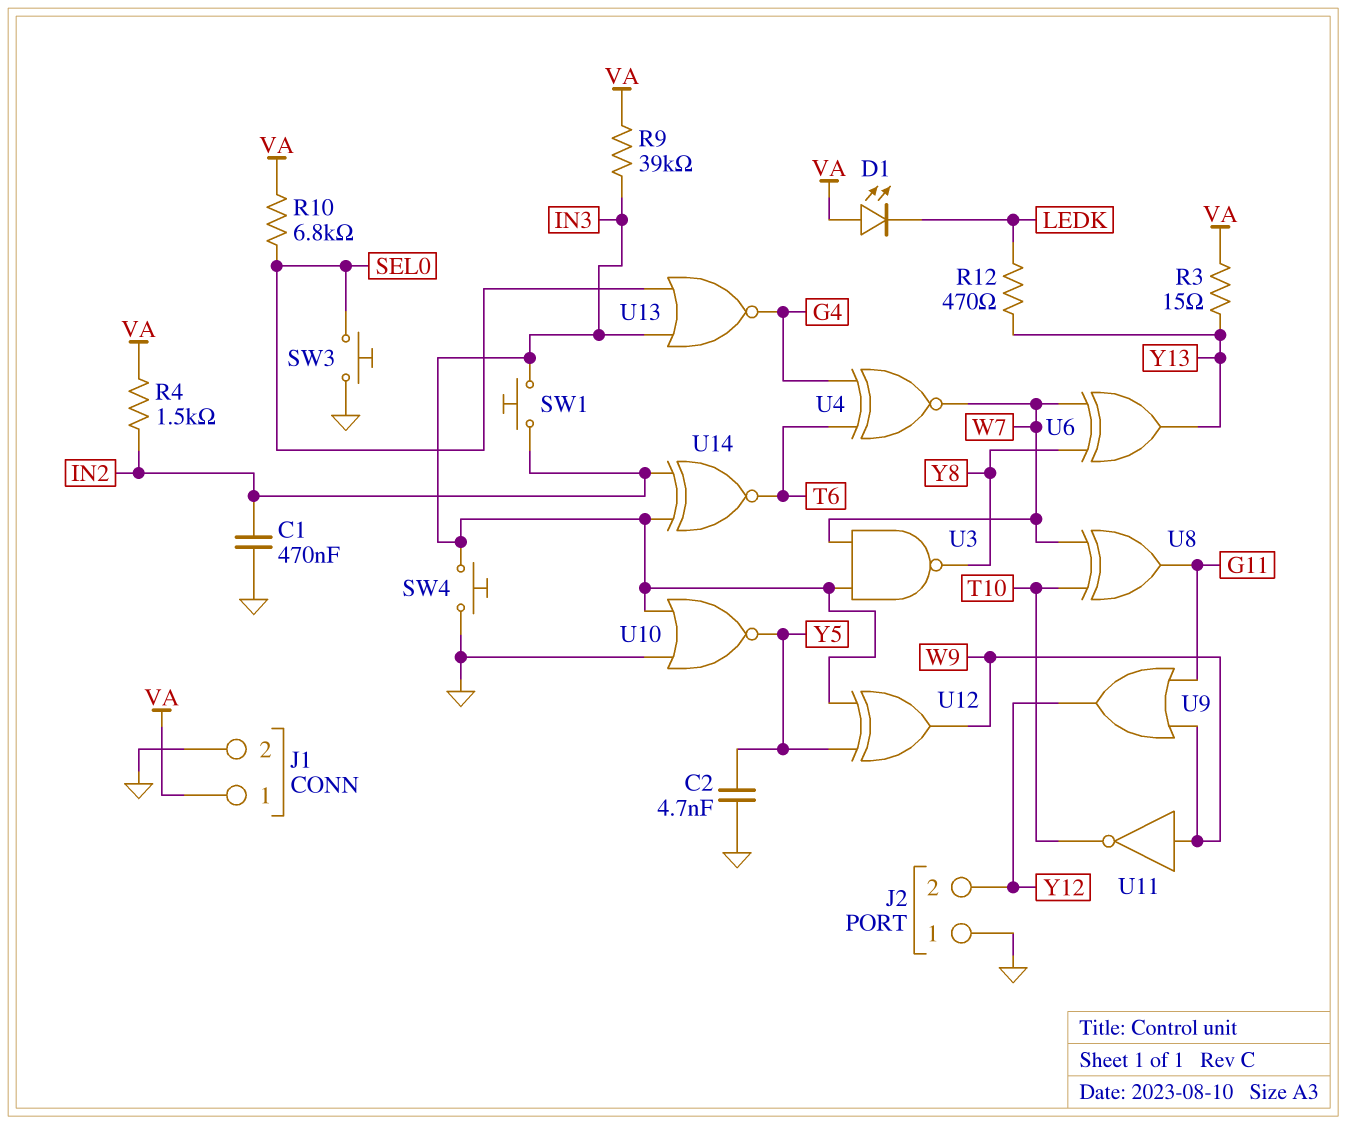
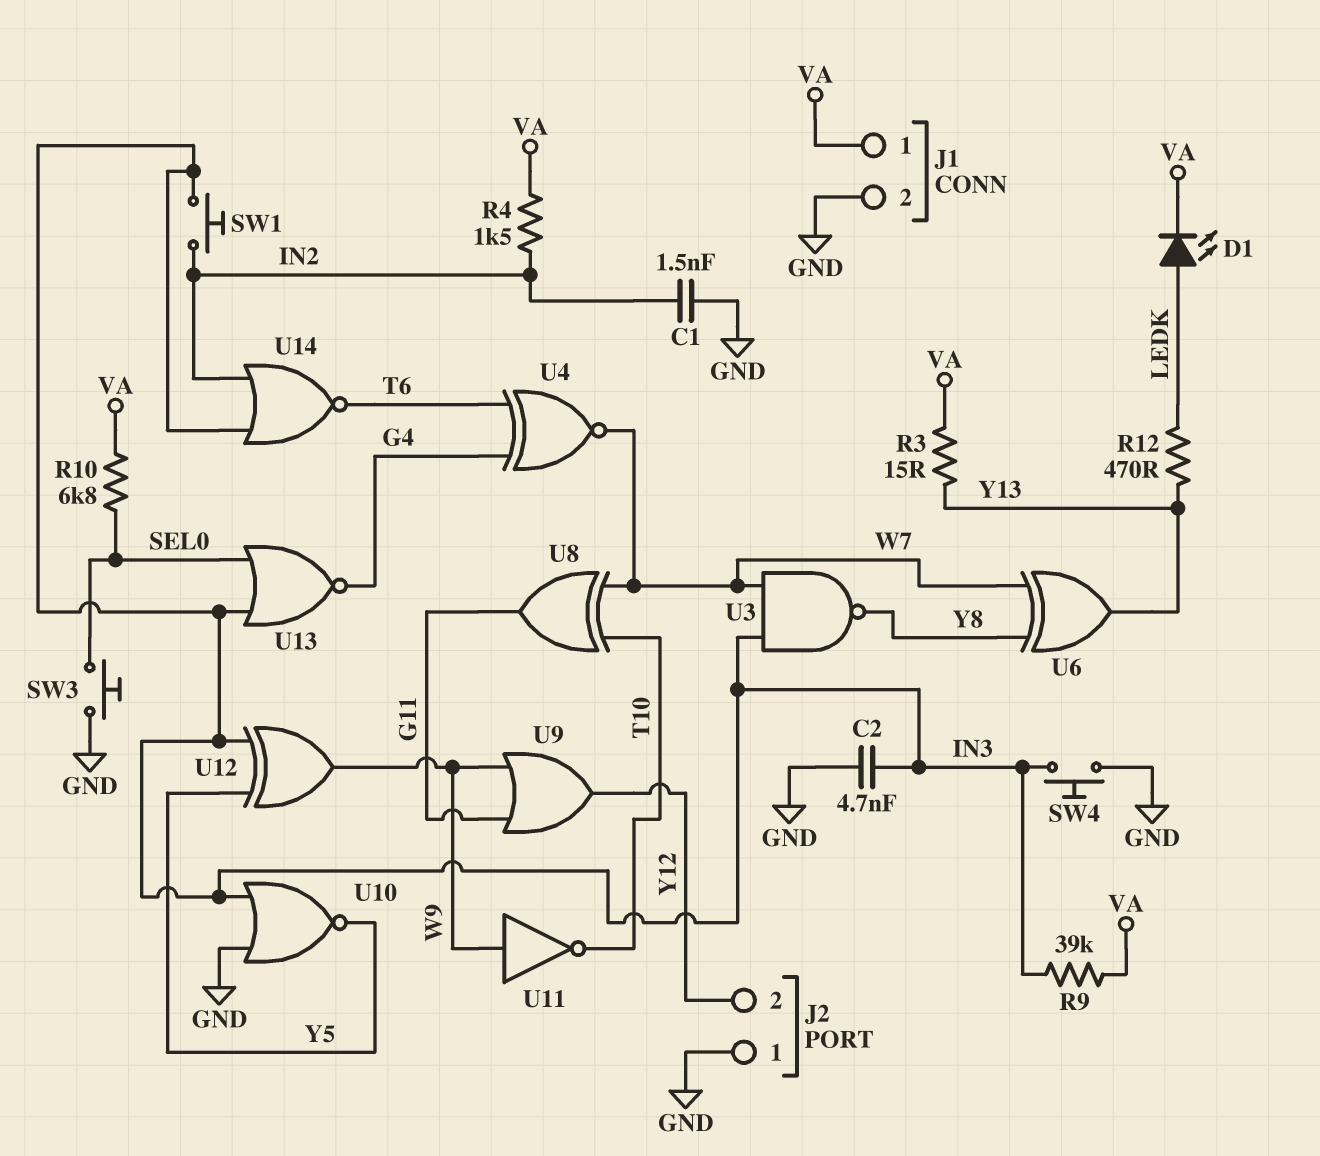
C1: 470nF (GND, IN2) -> 1.5nF (GND, IN2)
C2: 4.7nF (GND, Y5) -> 4.7nF (GND, IN3)
D1: LED (A VA, K LEDK) -> LED (A LEDK, K VA)
U14: XNOR (in IN2, in IN3, out T6) -> NOR (in IN2, in IN3, out T6)

